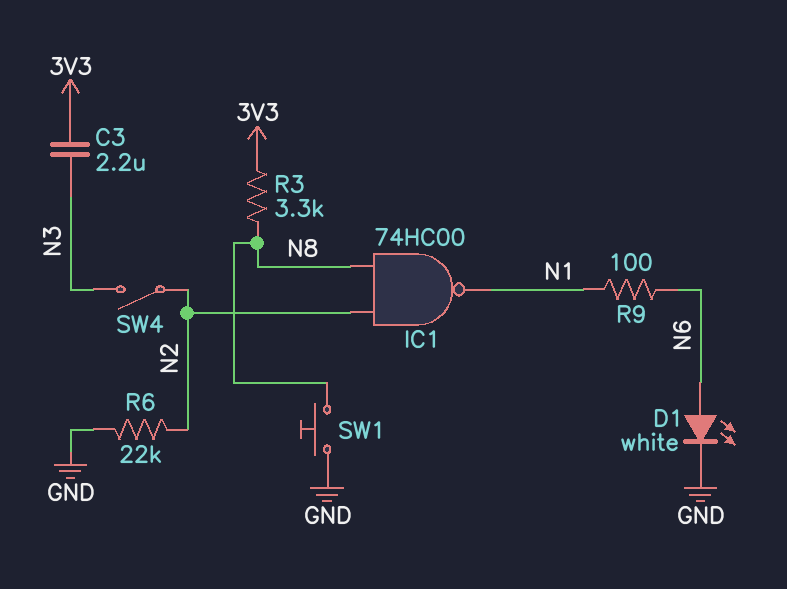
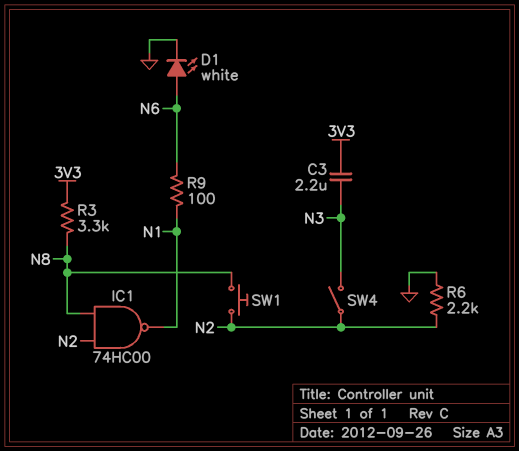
R6: 22k (GND, N2) -> 2.2k (GND, N2)
SW1: button (GND, N8) -> button (N2, N8)

